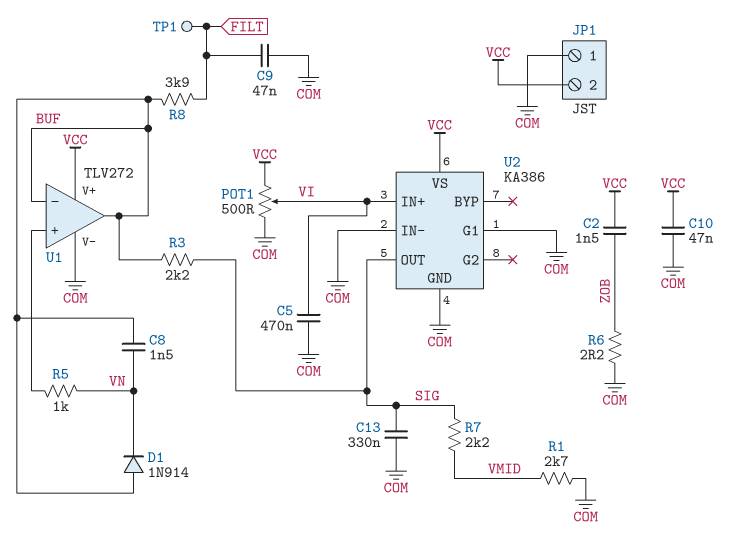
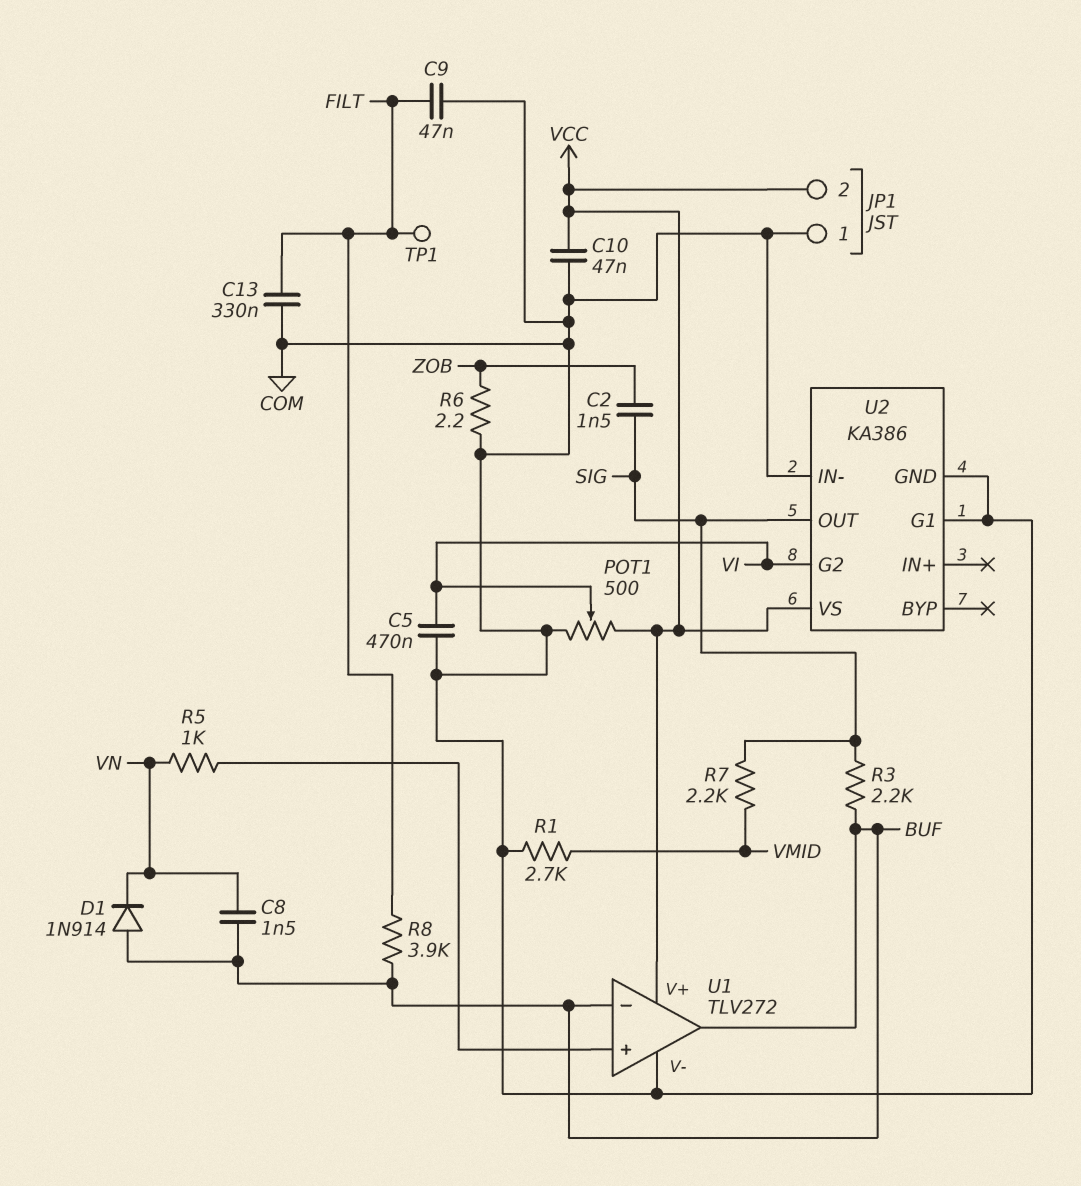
C2: 1.5nF (VCC, ZOB) -> 1.5nF (SIG, ZOB)
C13: 330nF (COM, SIG) -> 330nF (COM, FILT)
U2 pin G2: none -> VI
U2 pin IN+: VI -> none

